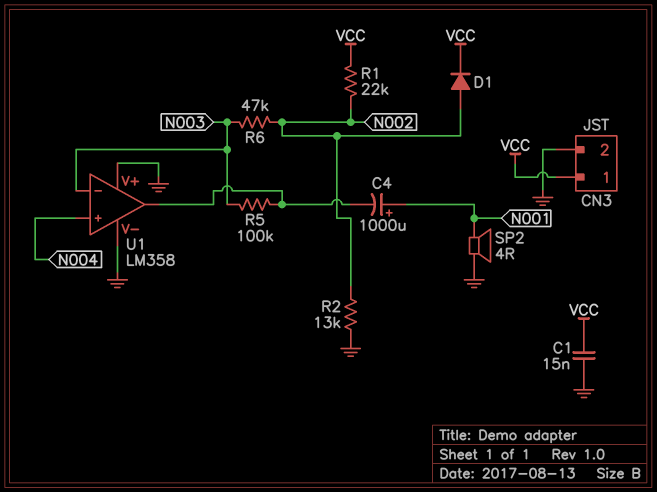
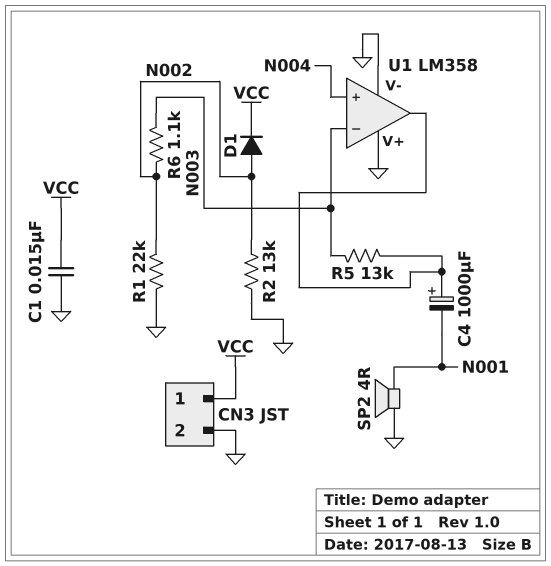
C4: 1000uF (plus N001, minus U1/out) -> 1000uF (plus U1/out, minus N001)
R1: 22k (N002, VCC) -> 22k (GND, N002)
R5: 100k (N003, U1/out) -> 13k (N003, U1/out)
R6: 47k (N002, N003) -> 1.1k (N002, N003)

